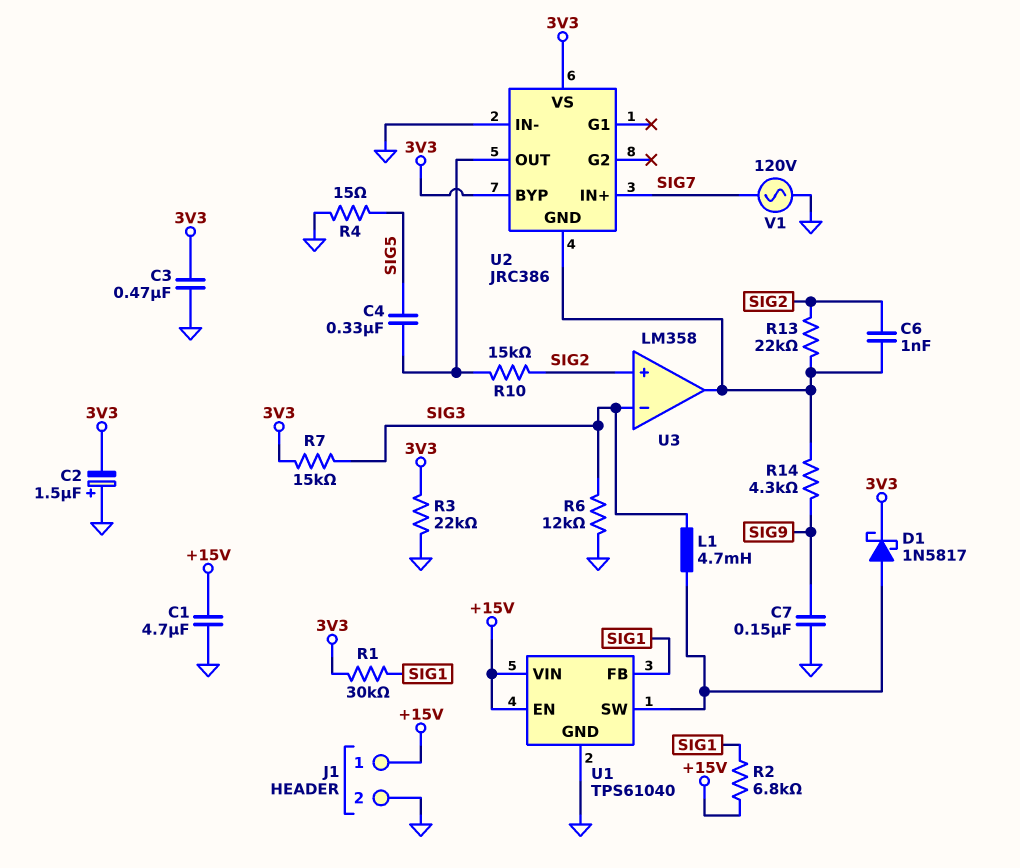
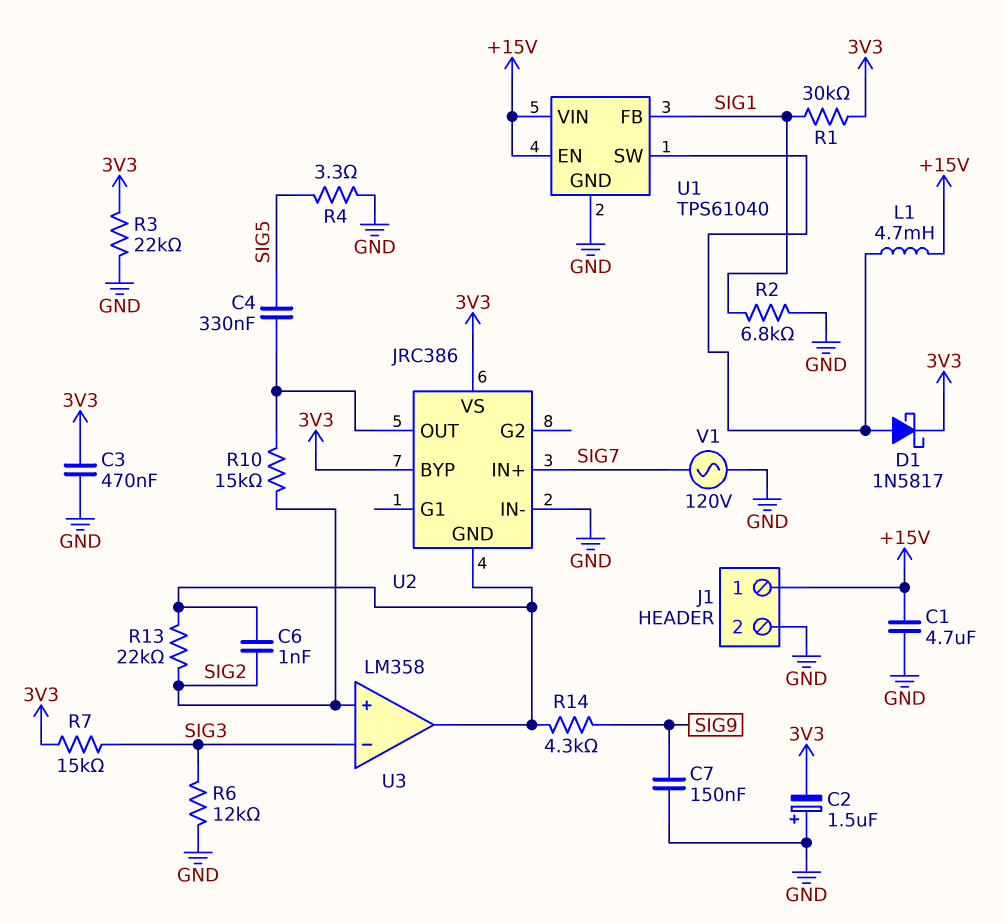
L1: 4.7mH (SIG3, U1/SW) -> 4.7mH (+15V, U1/SW)
R2: 6.8k (+15V, SIG1) -> 6.8k (GND, SIG1)
R4: 15 (GND, SIG5) -> 3.3 (GND, SIG5)

